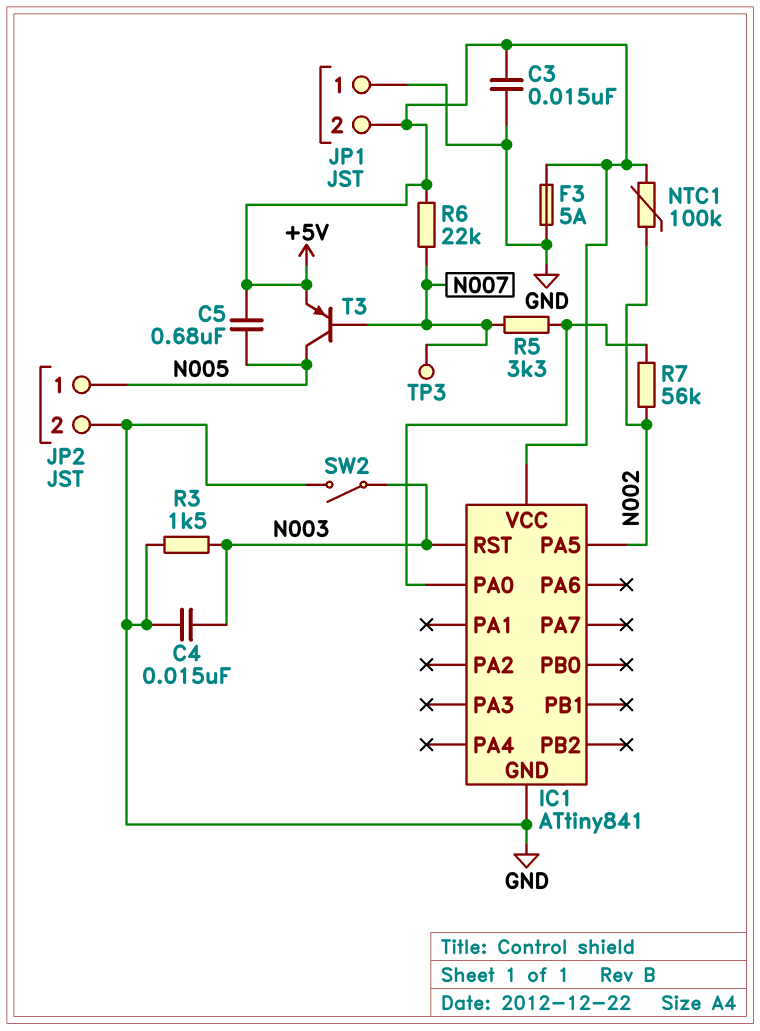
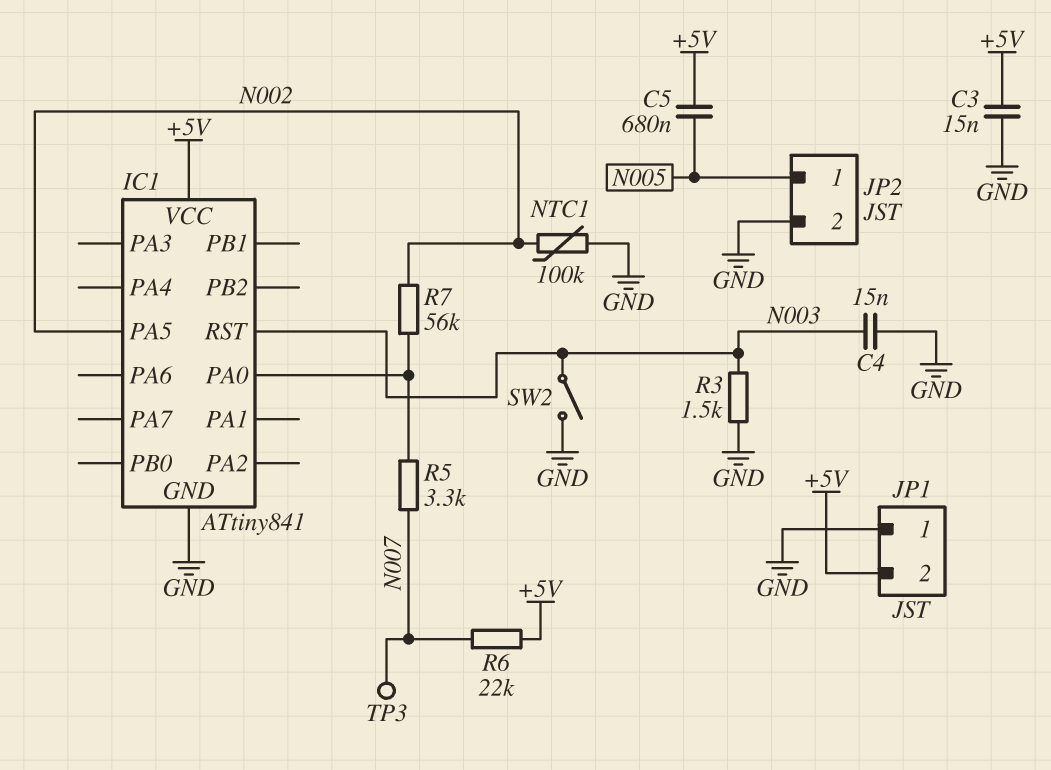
F3: 5A (+5V, GND) -> none
NTC1: 100k (+5V, N002) -> 100k (GND, N002)
T3: PNP (B N007, C N005, E +5V) -> none

